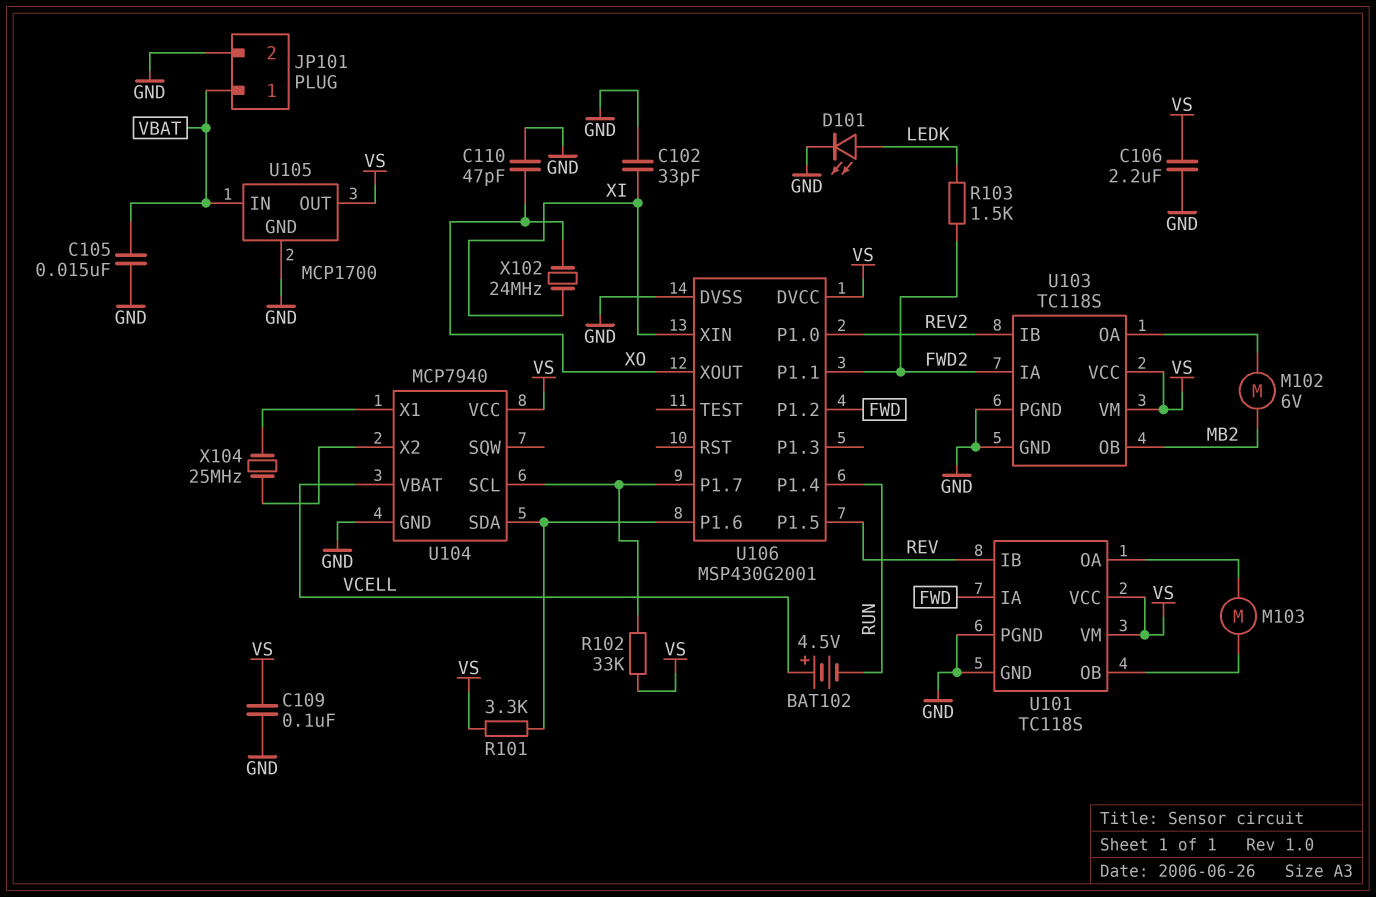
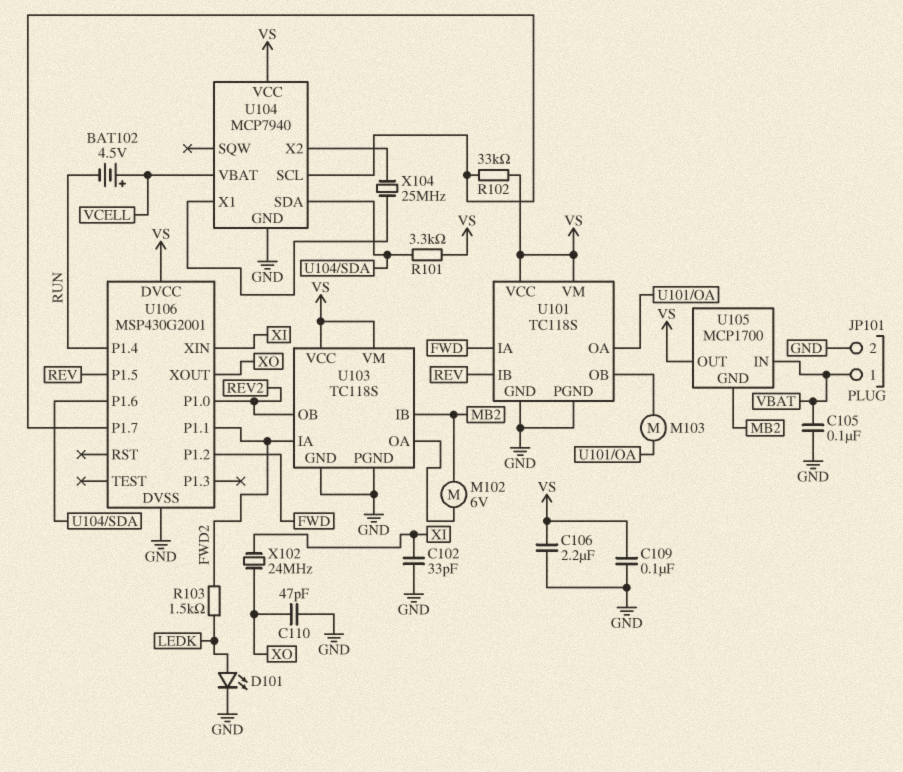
C105: 15nF (GND, VBAT) -> 100nF (GND, VBAT)
U103 pin IB: REV2 -> MB2
U103 pin OB: MB2 -> REV2
U105 pin GND: GND -> MB2

